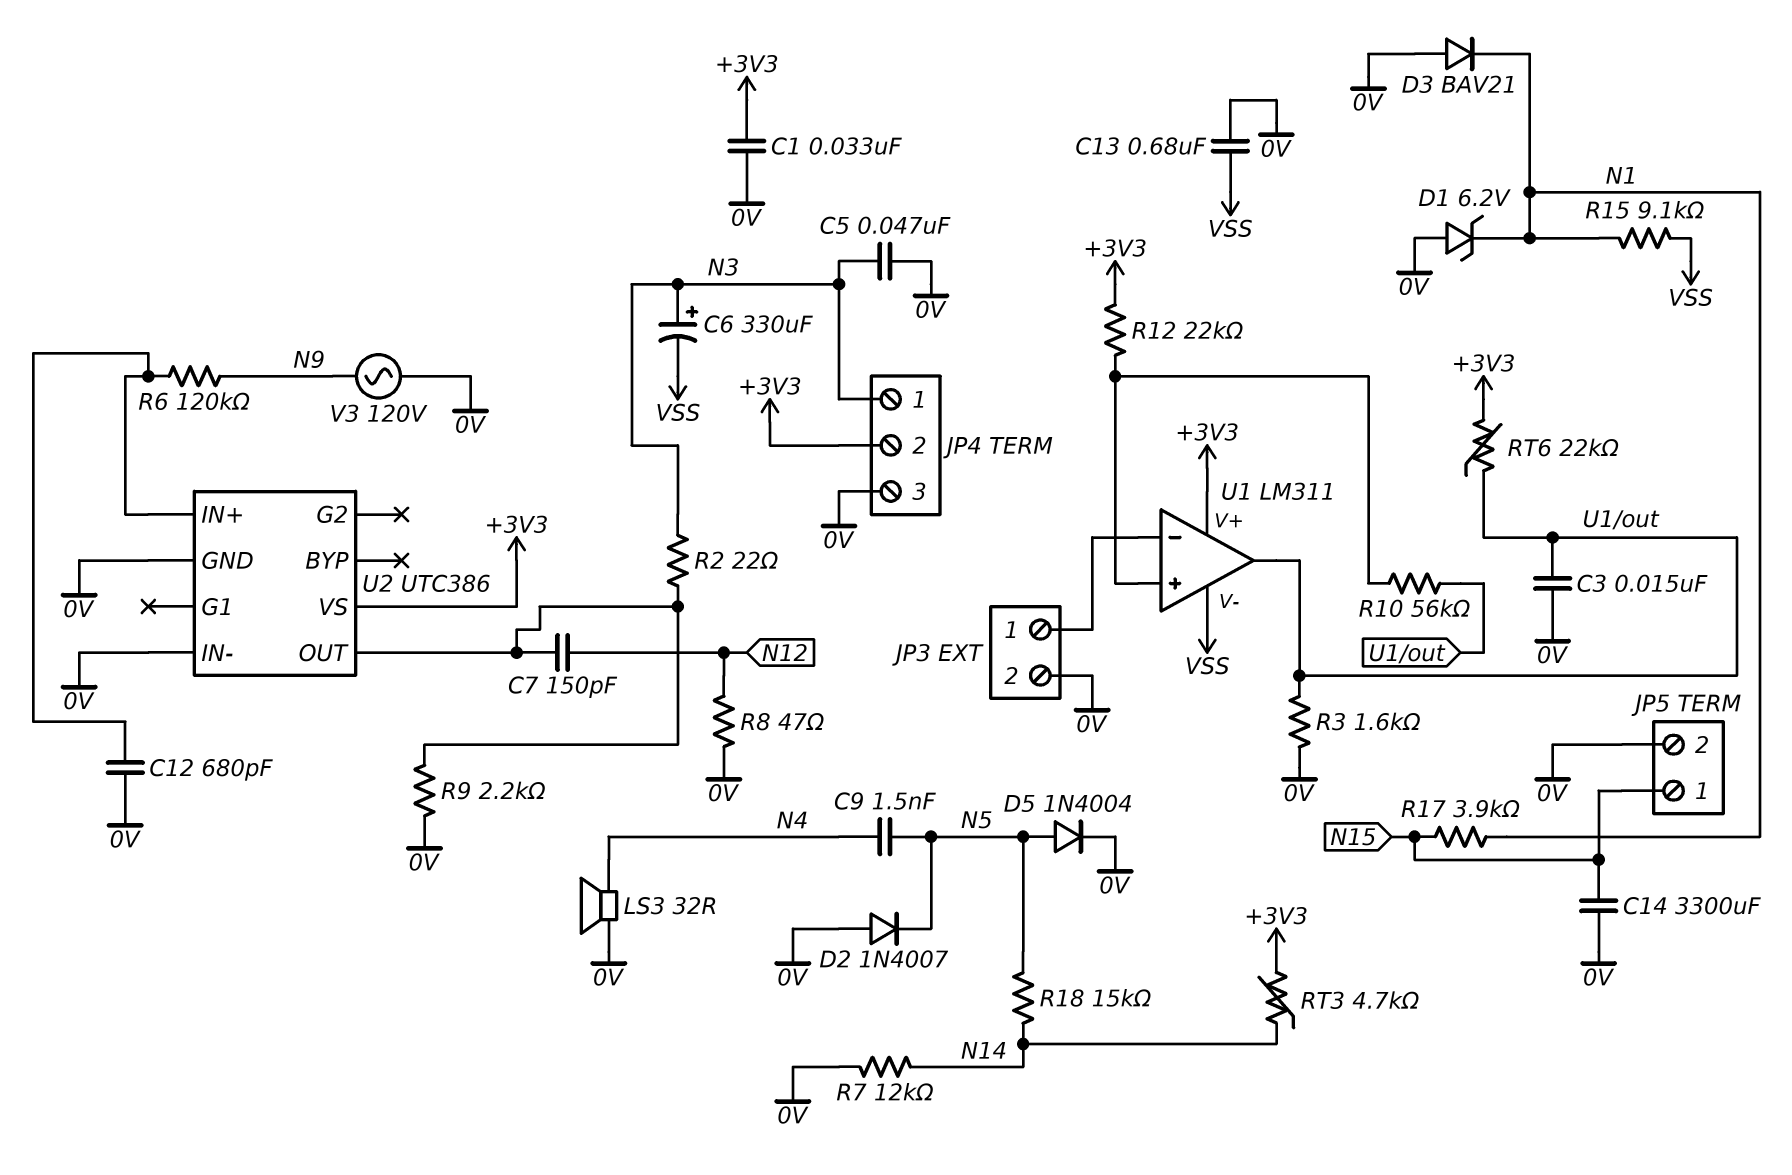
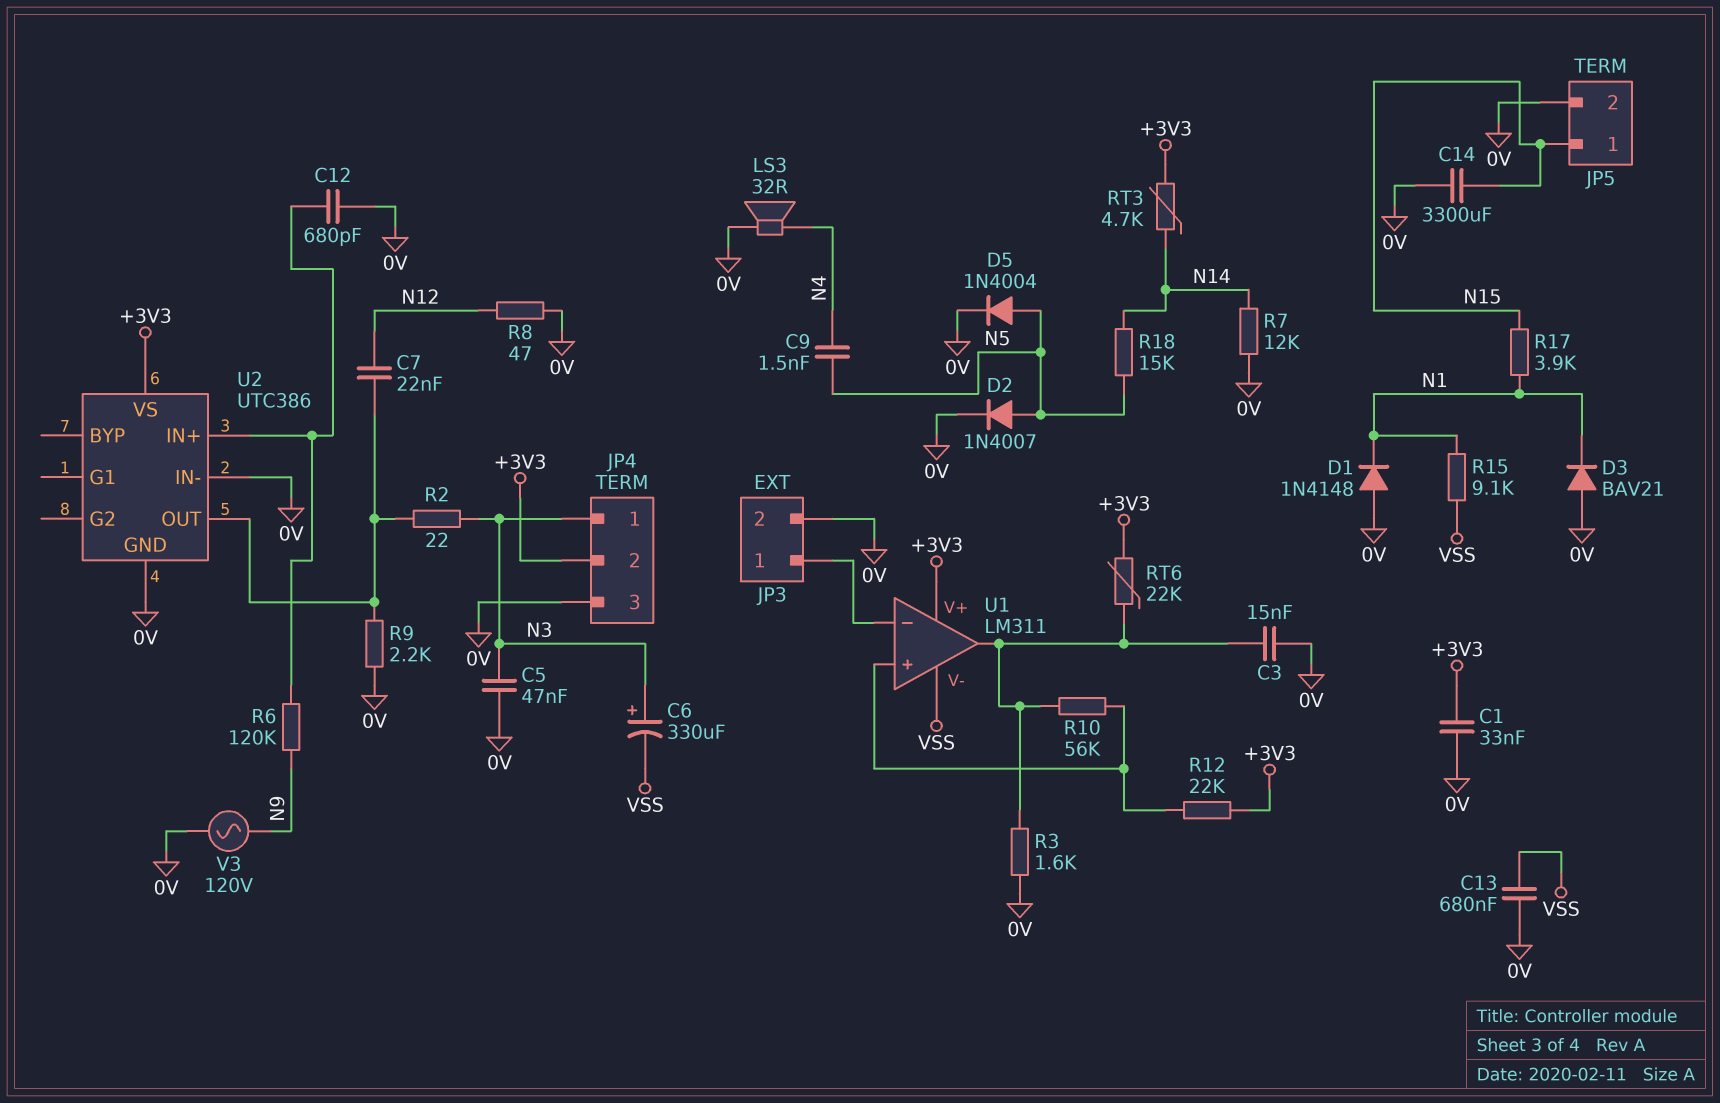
C7: 150pF (N12, U2/OUT) -> 22nF (N12, U2/OUT)
D1: zener 6.2V (A 0V, K N1) -> diode 1N4148 (A 0V, K N1)
D2: diode 1N4007 (A 0V, K N5) -> diode 1N4007 (A N5, K 0V)

